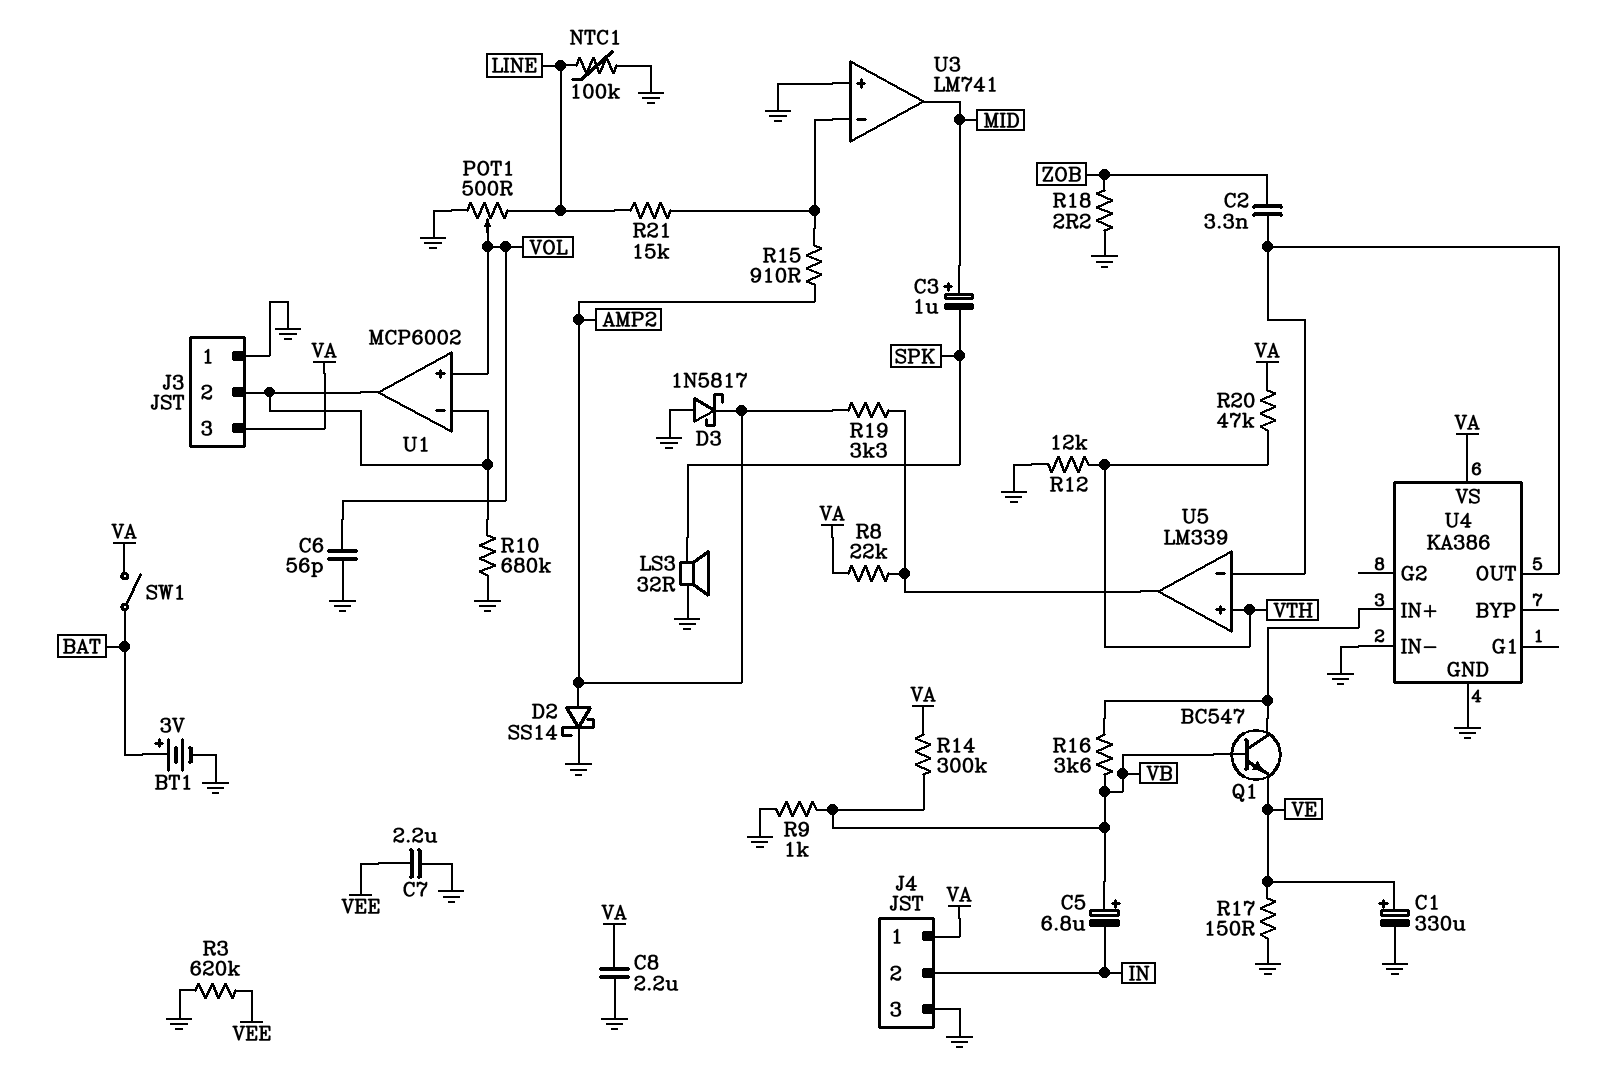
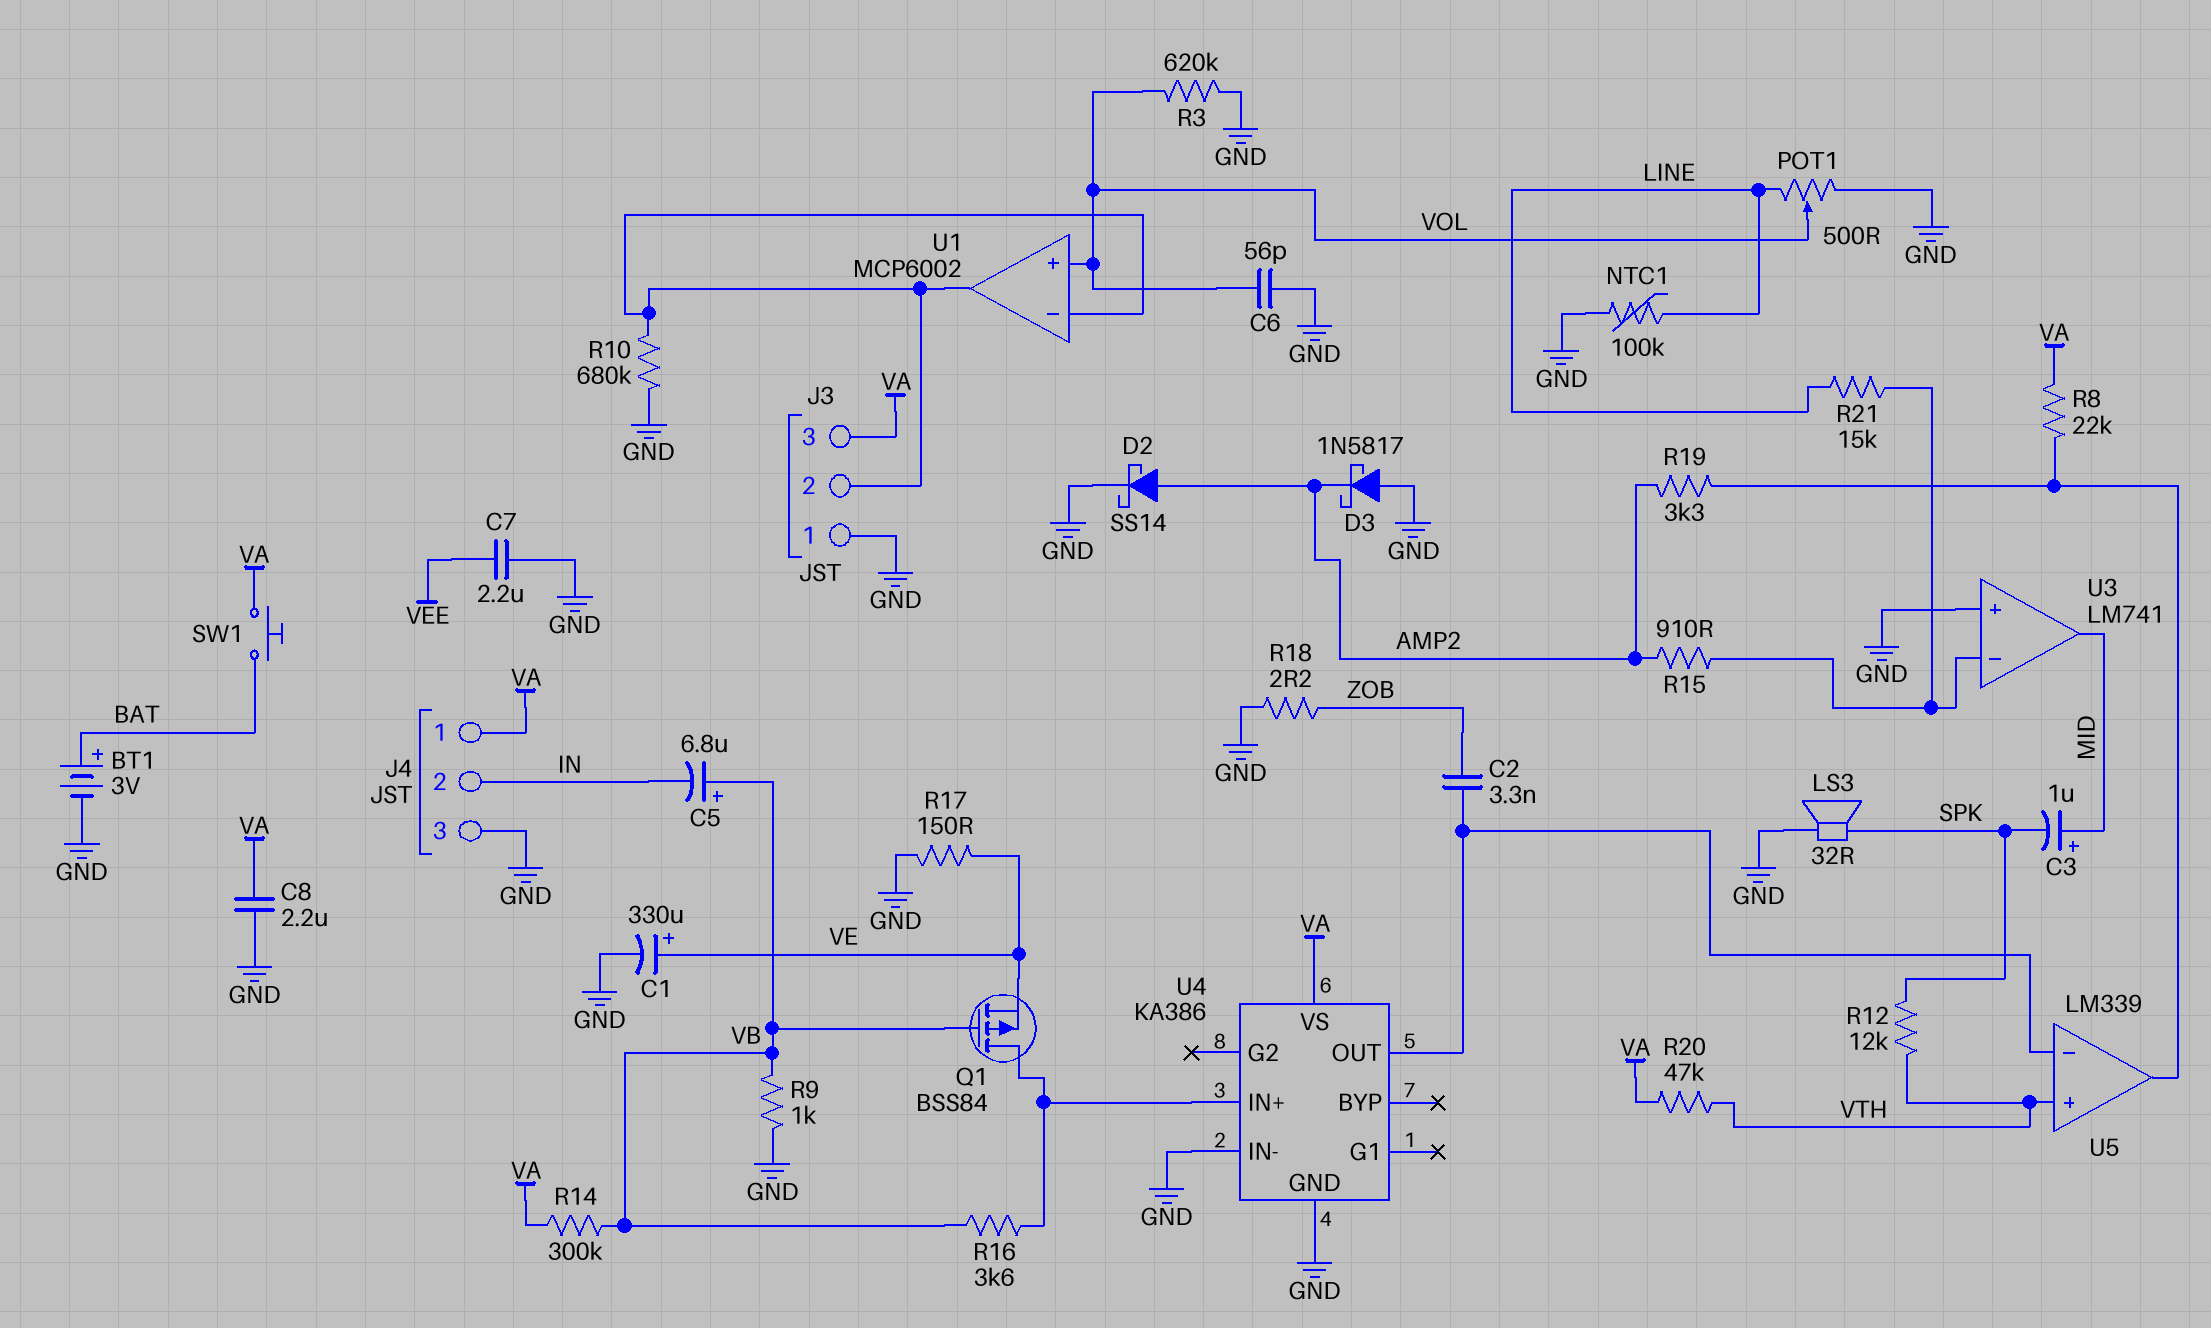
Q1: NPN BC547 (B VB, C U4/IN+, E VE) -> PMOS BSS84 (G VB, D U4/IN+, S VE)
R3: 620k (GND, VEE) -> 620k (GND, VOL)
R12: 12k (GND, VTH) -> 12k (SPK, VTH)
SW1: switch (BAT, VA) -> button (BAT, VA)

